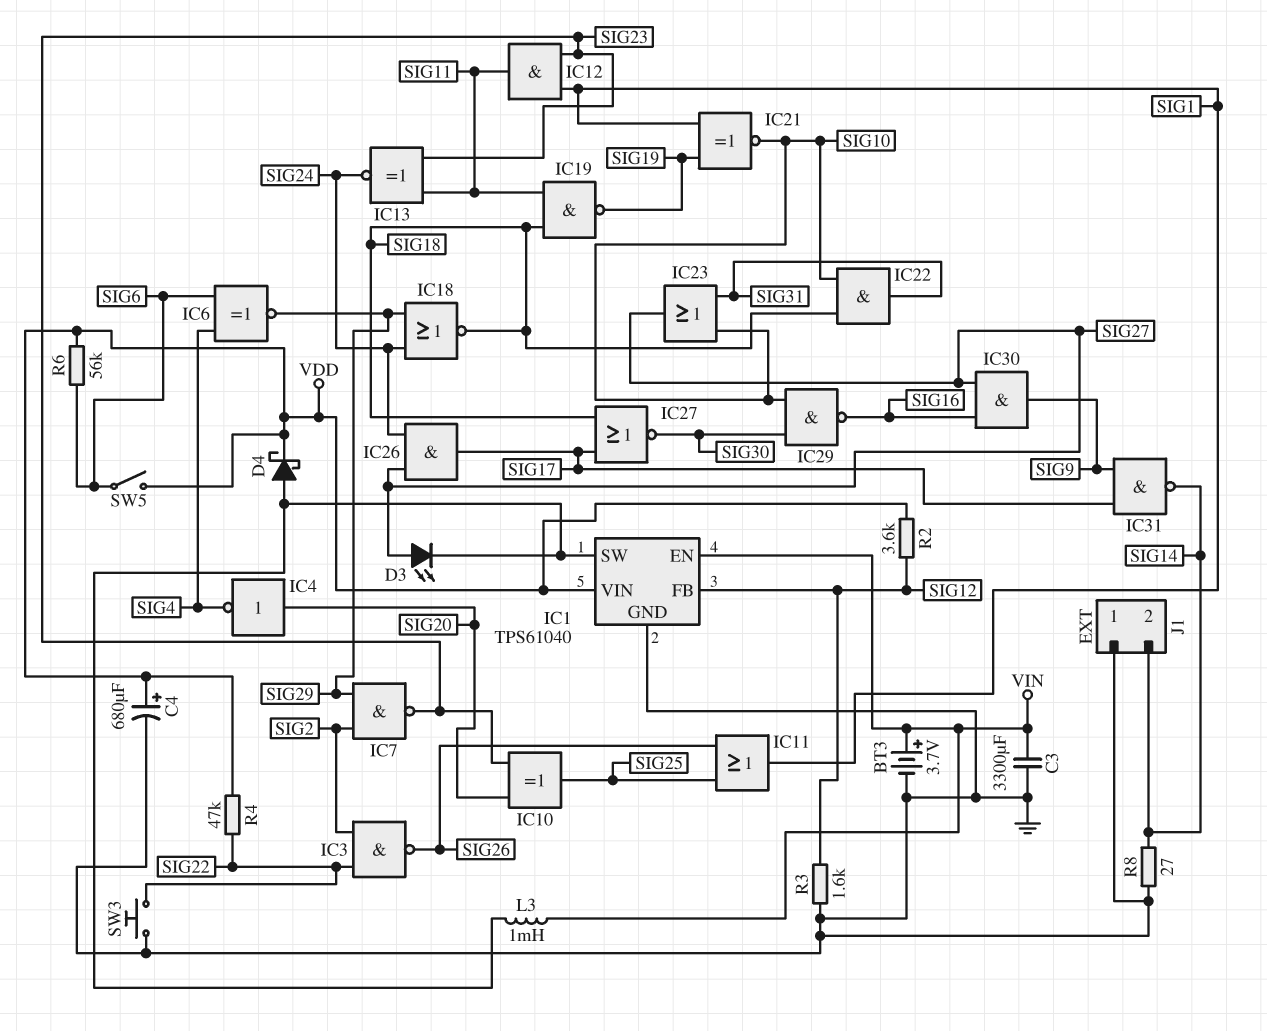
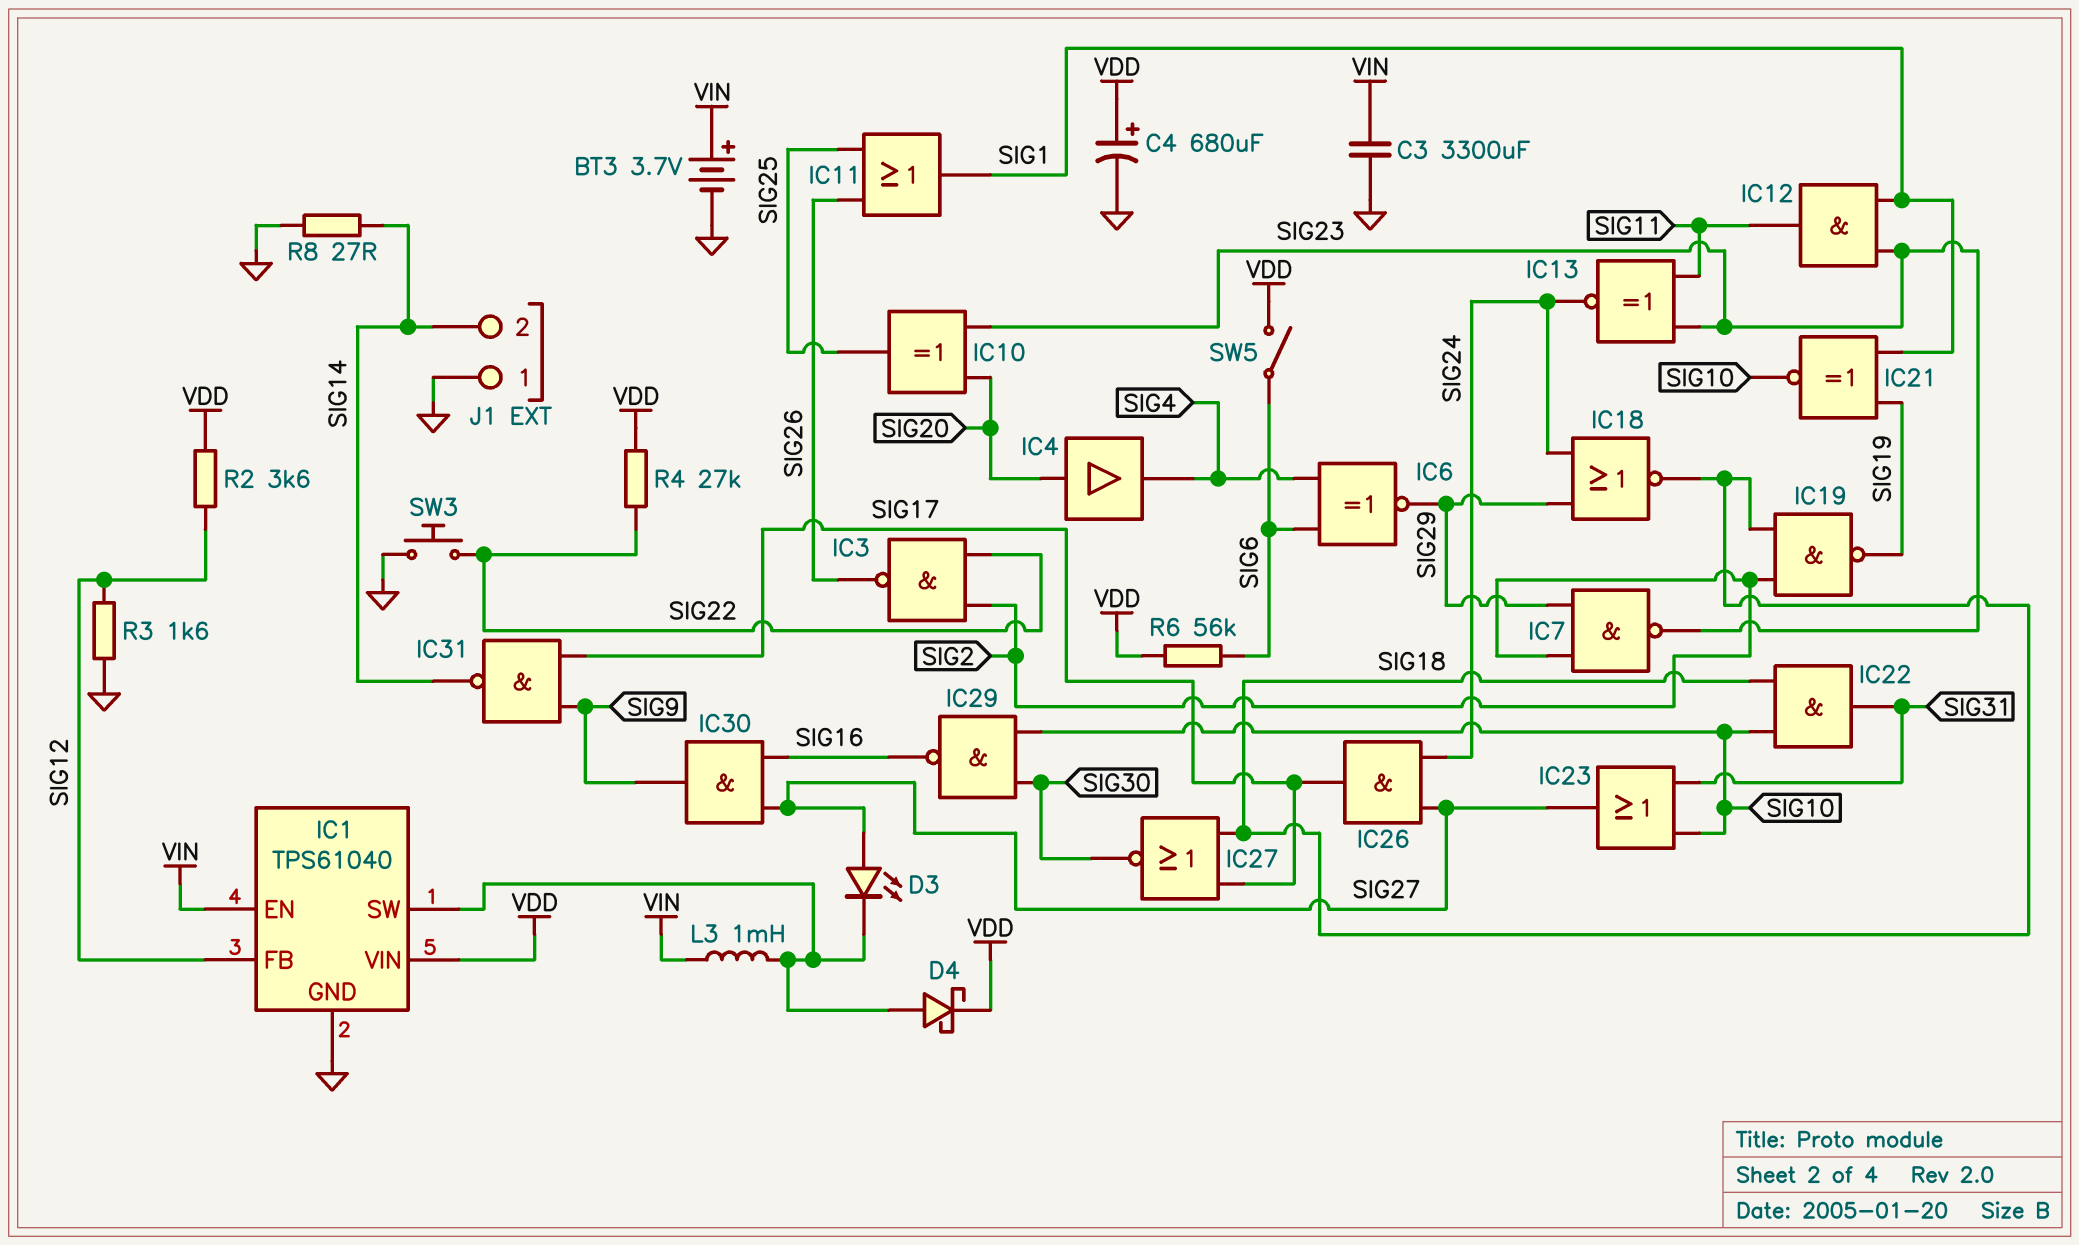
IC4: NOT (in SIG20, out SIG4) -> buffer (in SIG20, out SIG4)
IC19: NAND (in SIG11, in SIG18, out SIG19) -> NAND (in SIG2, in SIG18, out SIG19)
R4: 47k (SIG22, VDD) -> 27k (SIG22, VDD)

